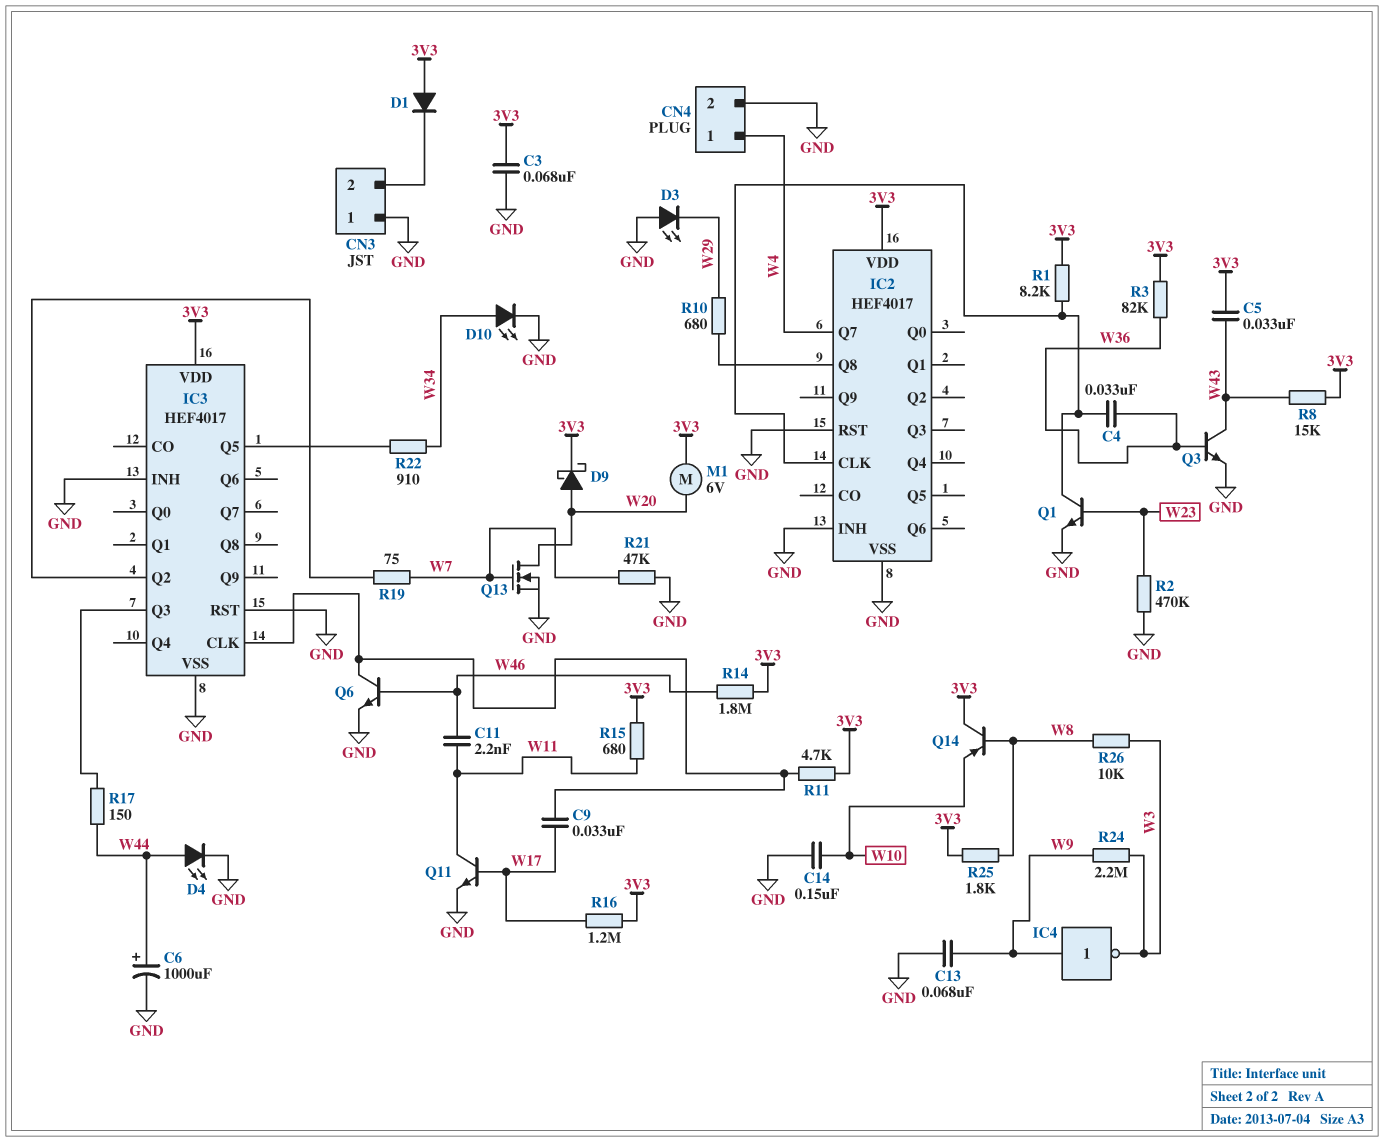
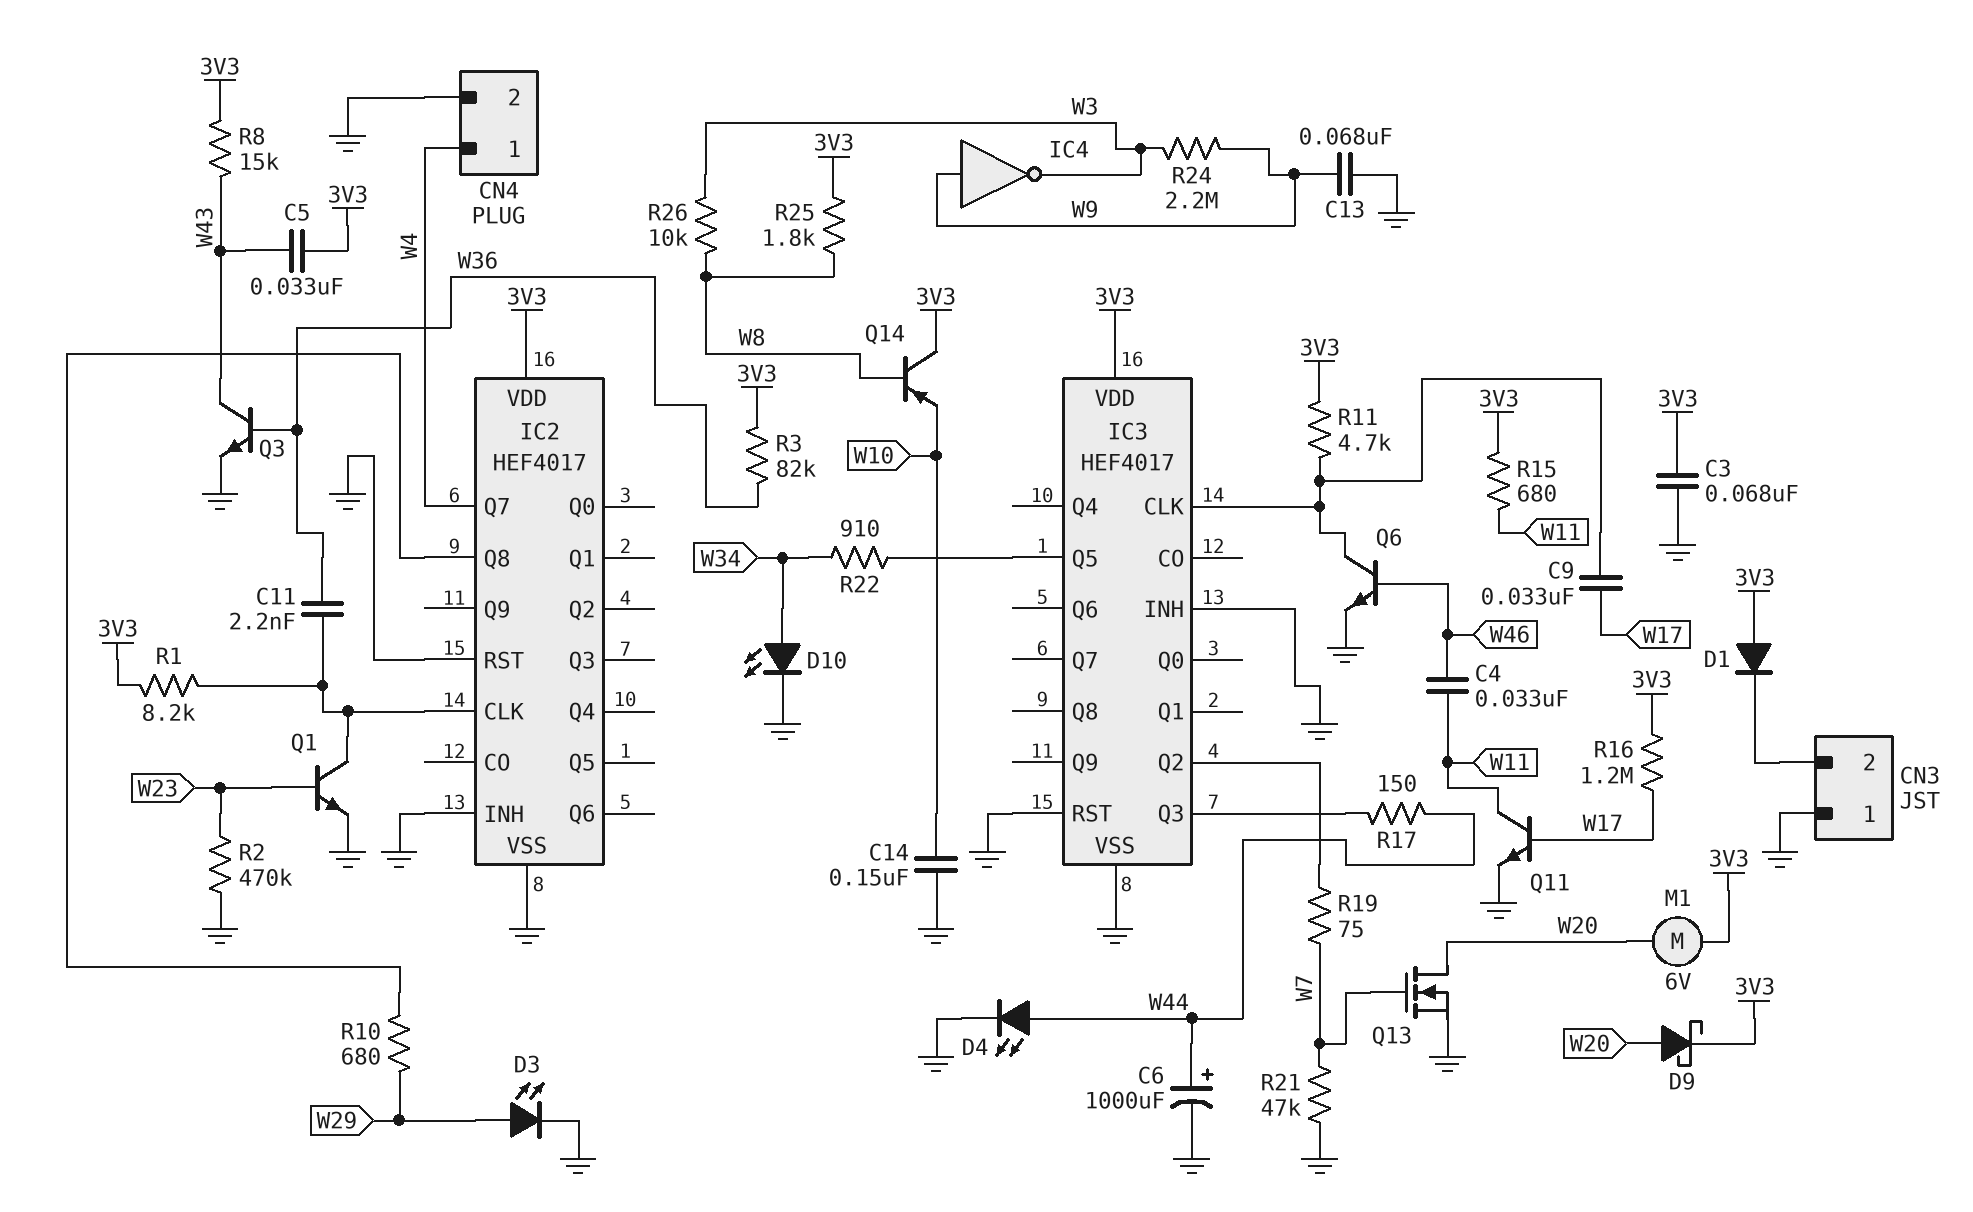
C4: 33nF (IC2/CLK, W36) -> 33nF (W11, W46)
C11: 2.2nF (W11, W46) -> 2.2nF (IC2/CLK, W36)
D3: LED (A GND, K W29) -> LED (A W29, K GND)
R14: 1.8M (3V3, W46) -> none

